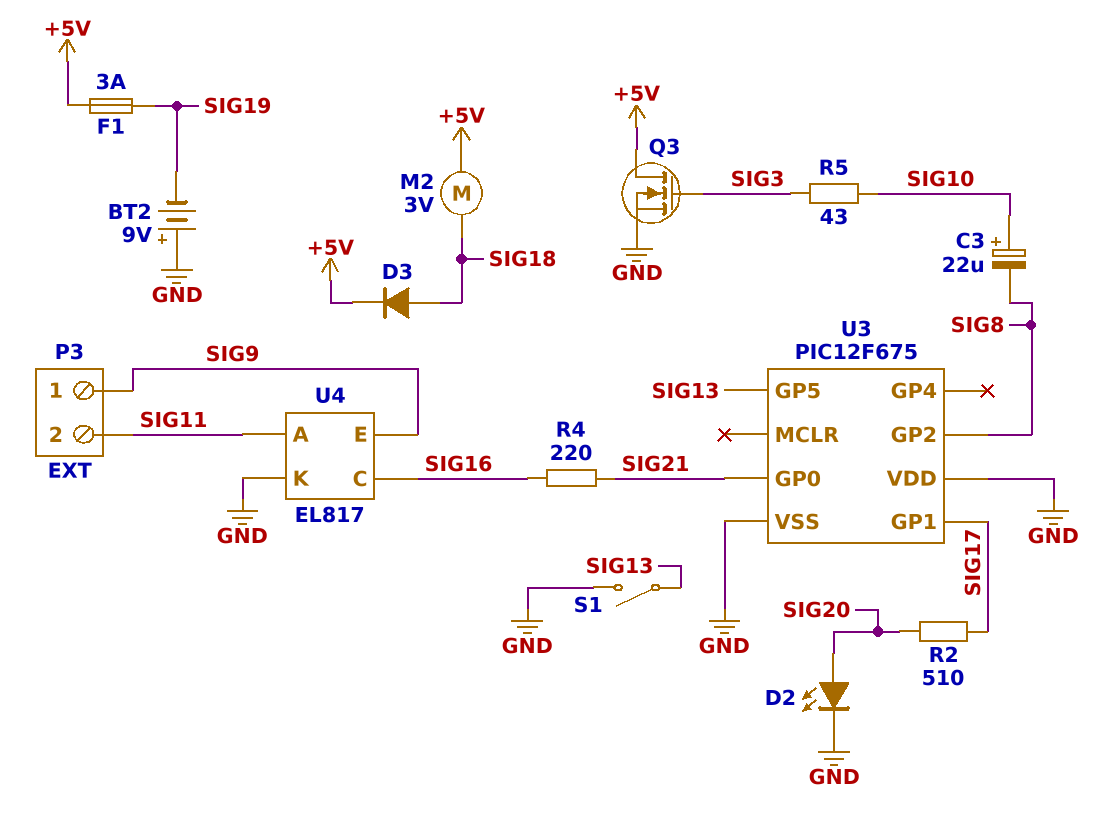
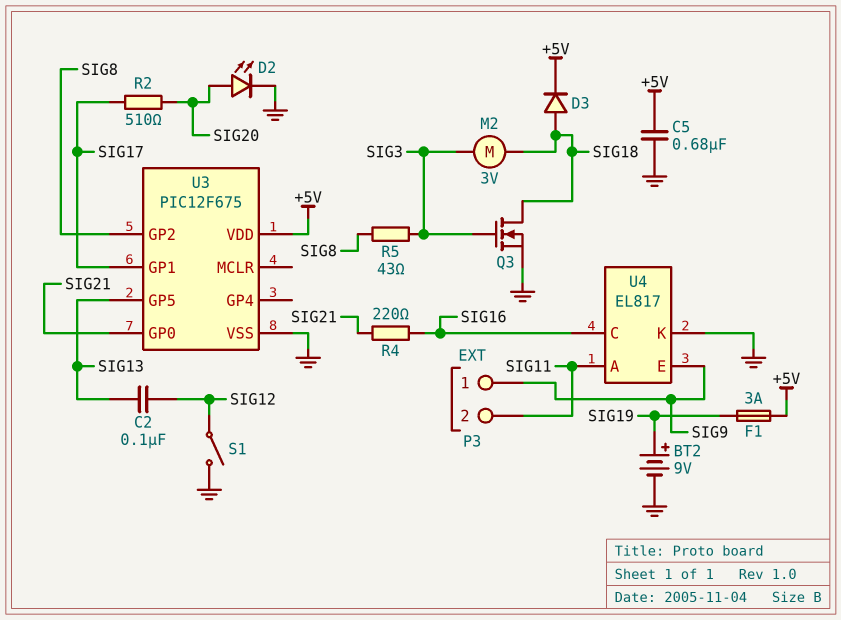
BT2: 9V (plus GND, minus SIG19) -> 9V (plus SIG19, minus GND)
C2: none -> 100nF (SIG12, SIG13)
C3: 22uF (plus SIG10, minus SIG8) -> none
C5: none -> 680nF (+5V, GND)
M2: motor 3V (+5V, SIG18) -> motor 3V (SIG3, SIG18)
Q3: NMOS (G SIG3, D +5V, S GND) -> NMOS (G SIG3, D SIG18, S GND)
R5: 43 (SIG3, SIG10) -> 43 (SIG3, SIG8)
S1: switch (GND, SIG13) -> switch (GND, SIG12)
U3 pin VDD: GND -> +5V

